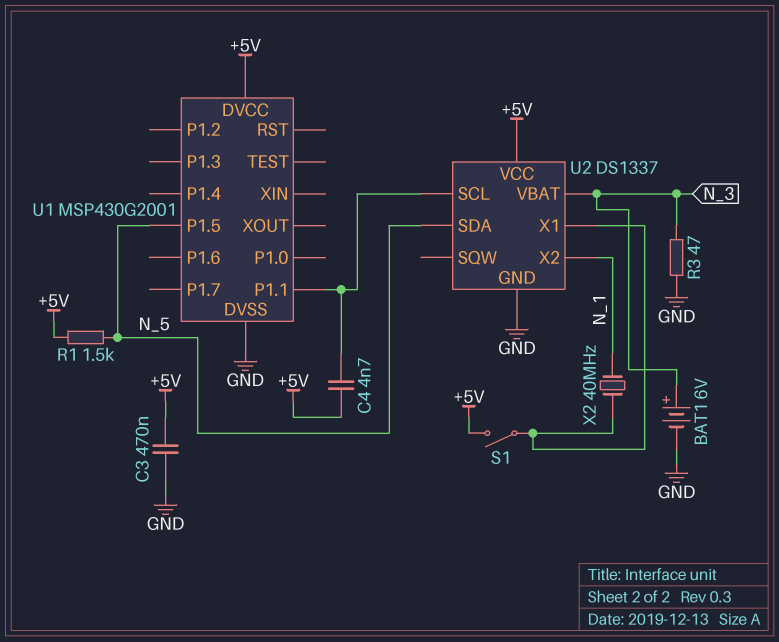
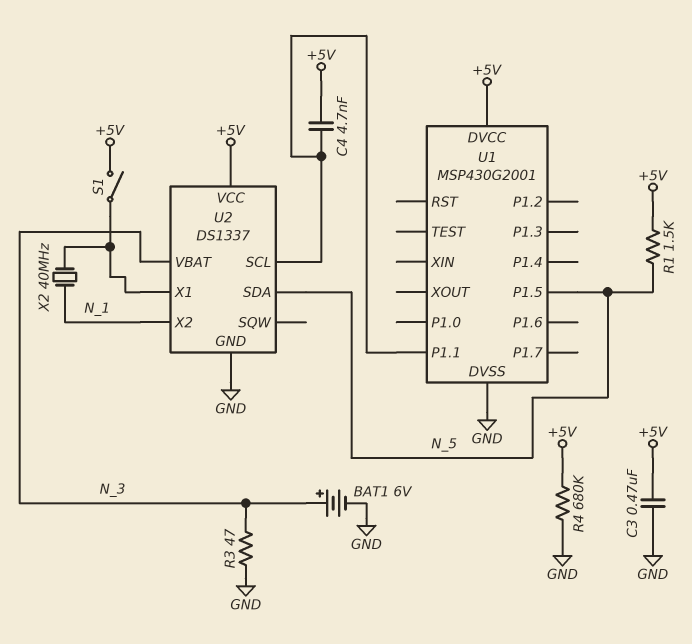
R4: none -> 680k (+5V, GND)

